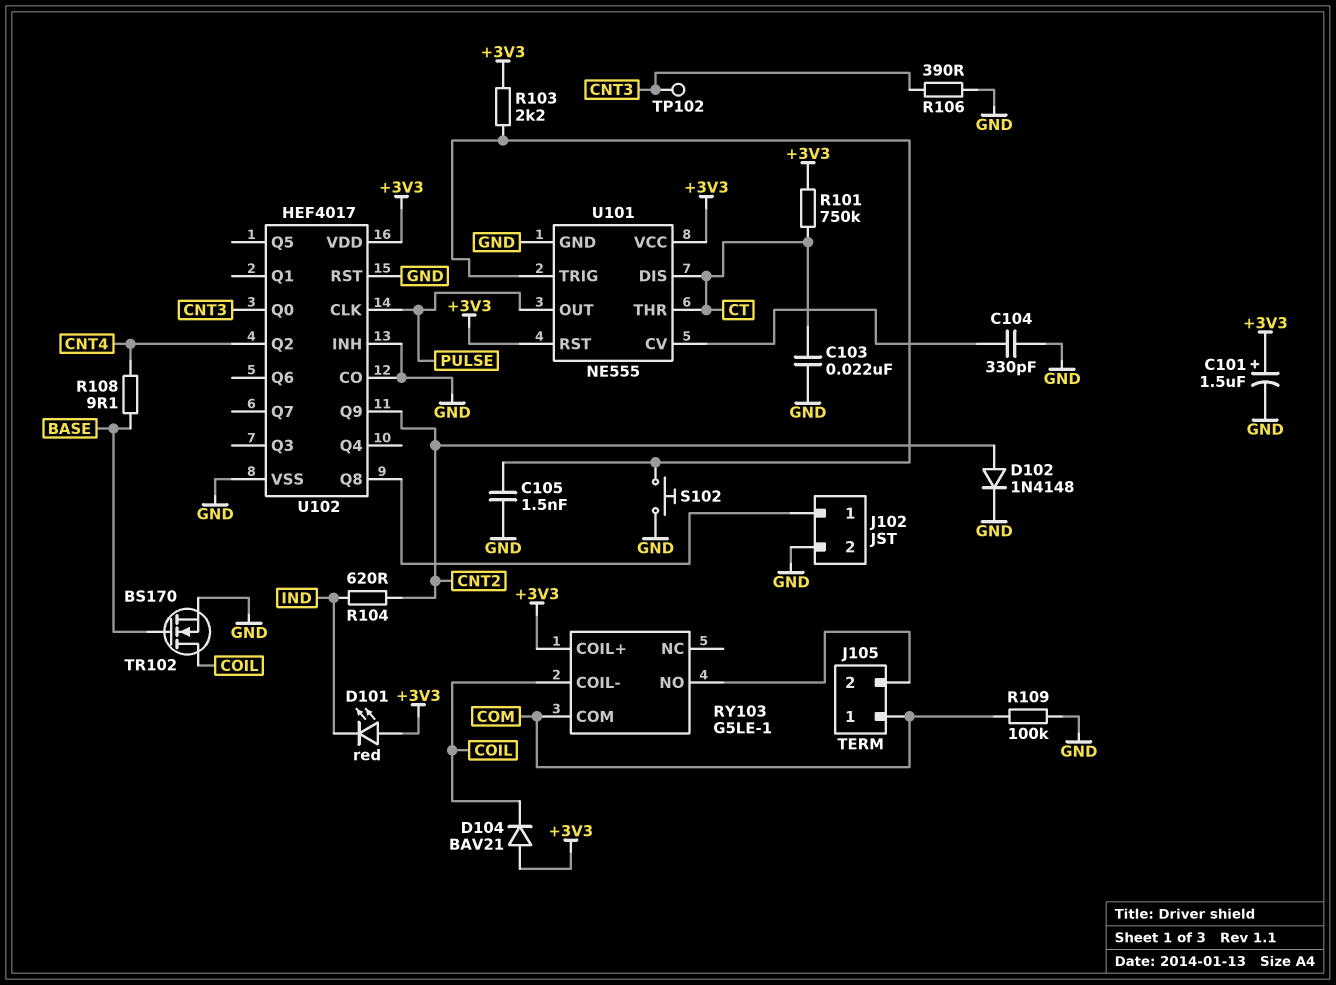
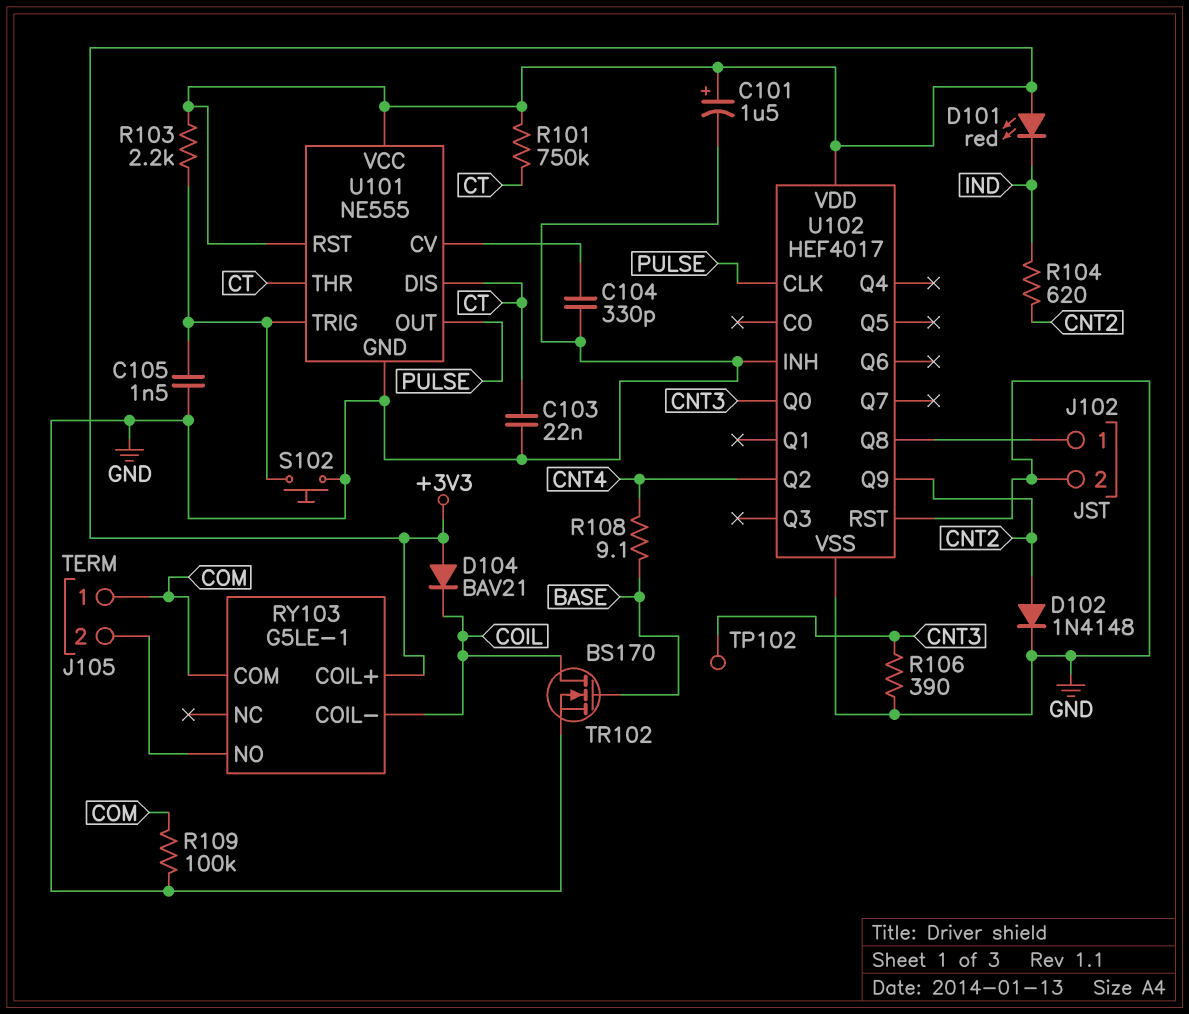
U102 pin CO: GND -> none

